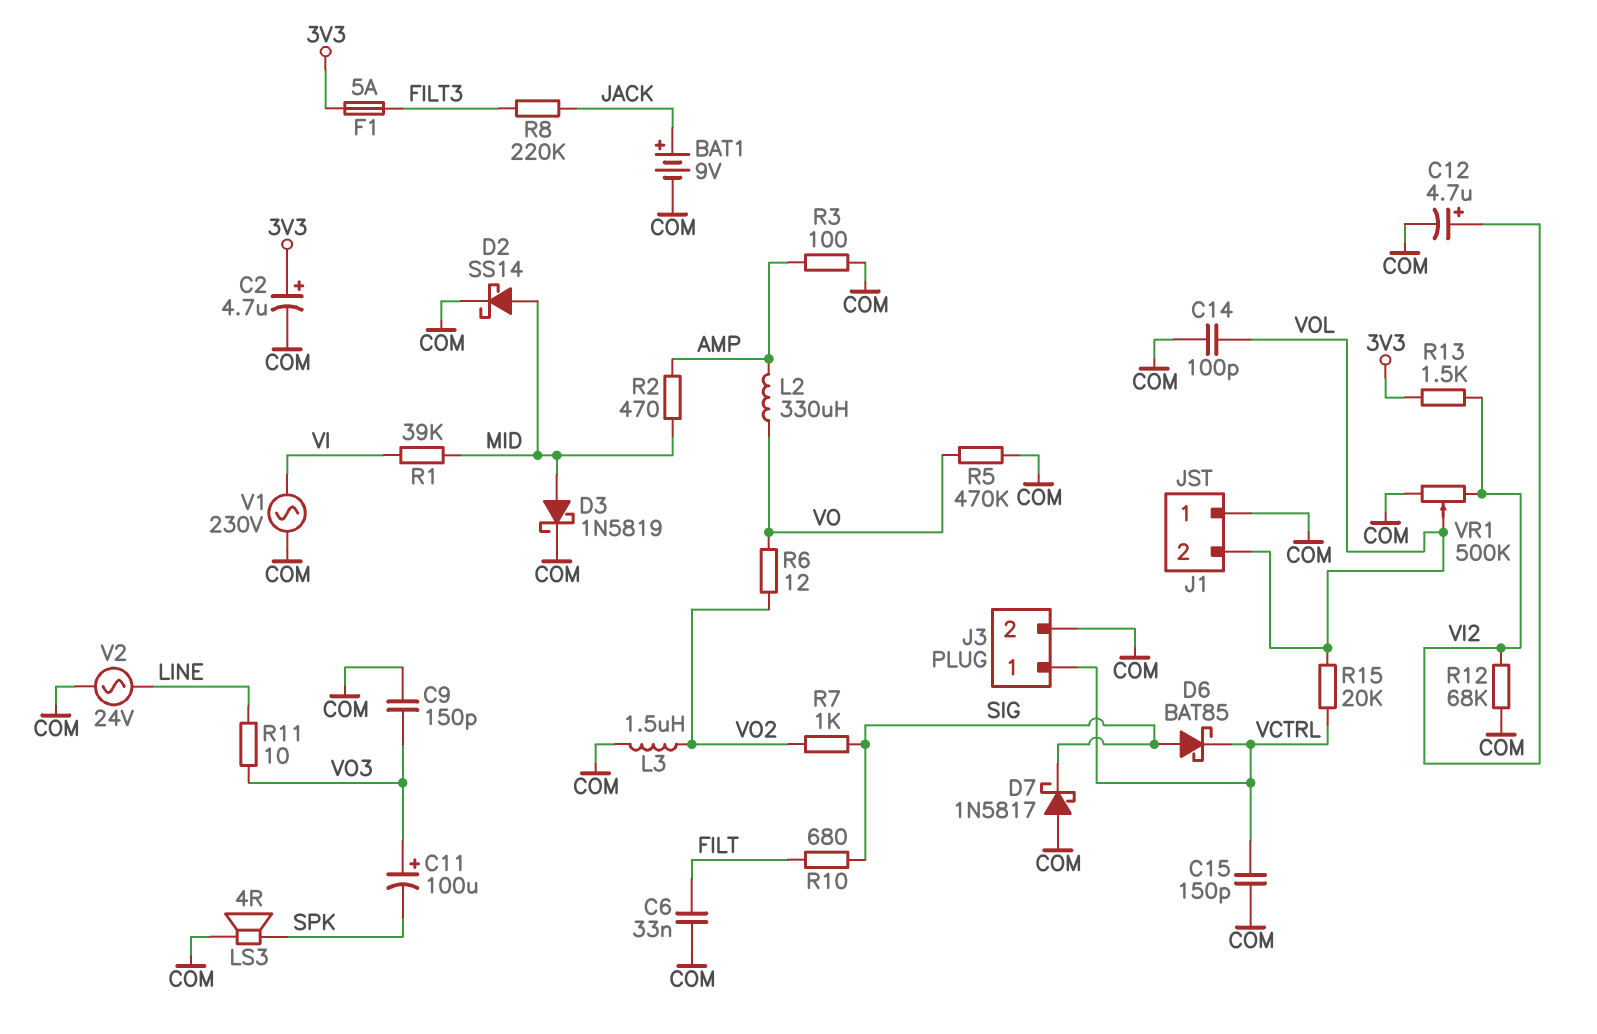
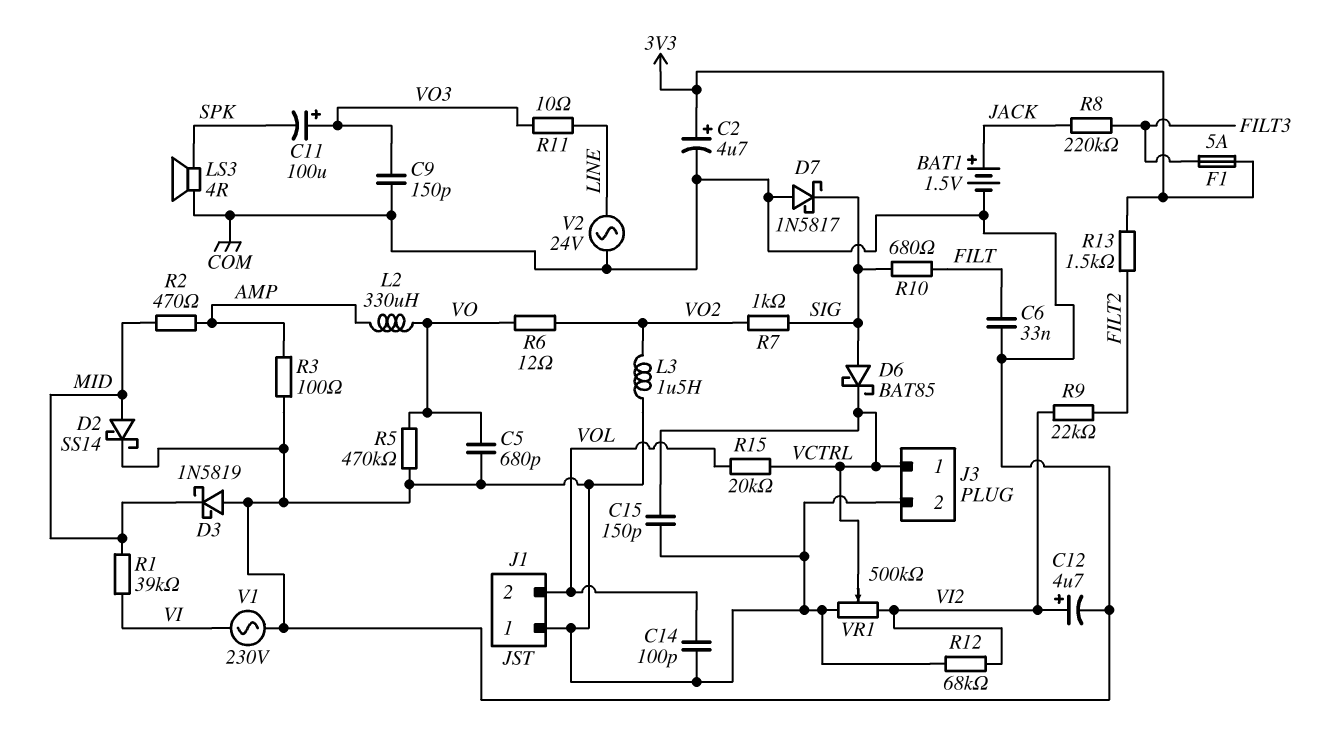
BAT1: 9V (plus JACK, minus COM) -> 1.5V (plus JACK, minus COM)
C5: none -> 680pF (COM, VO)
D3: schottky 1N5819 (A MID, K COM) -> schottky 1N5819 (A COM, K MID)
R9: none -> 22k (FILT2, VI2)
R13: 1.5k (3V3, VI2) -> 1.5k (3V3, FILT2)
VR1: 500k (COM, VI2, wiper VOL) -> 500k (COM, VI2, wiper VCTRL)

